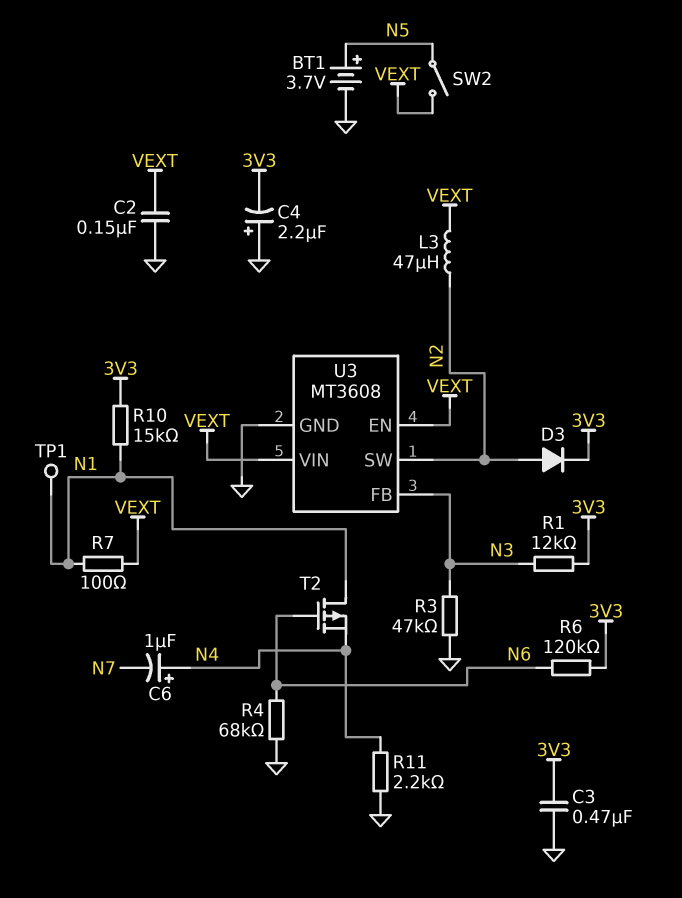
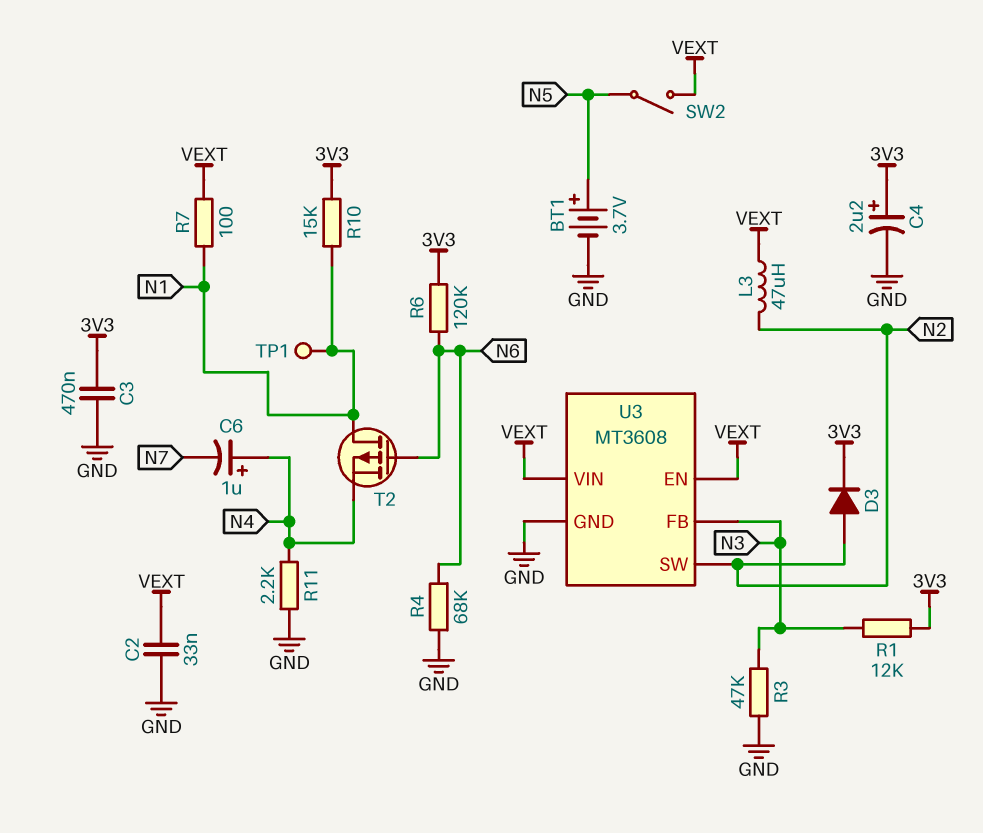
C2: 150nF (GND, VEXT) -> 33nF (GND, VEXT)
C4: 2.2uF (plus GND, minus 3V3) -> 2.2uF (plus 3V3, minus GND)

